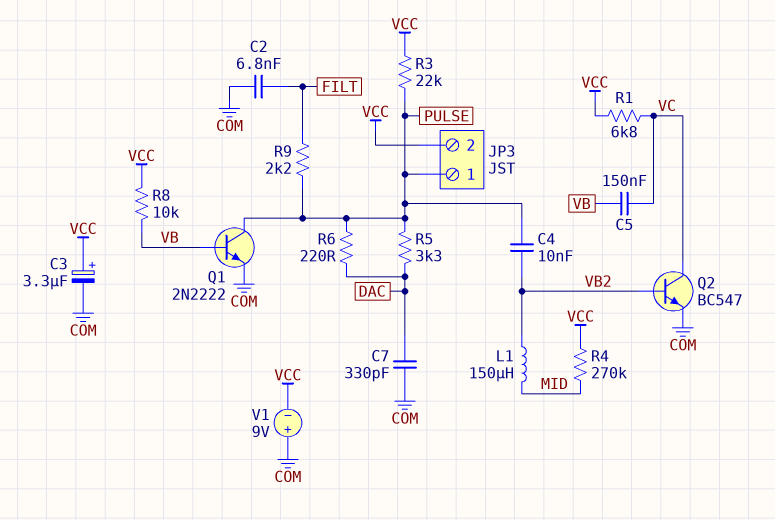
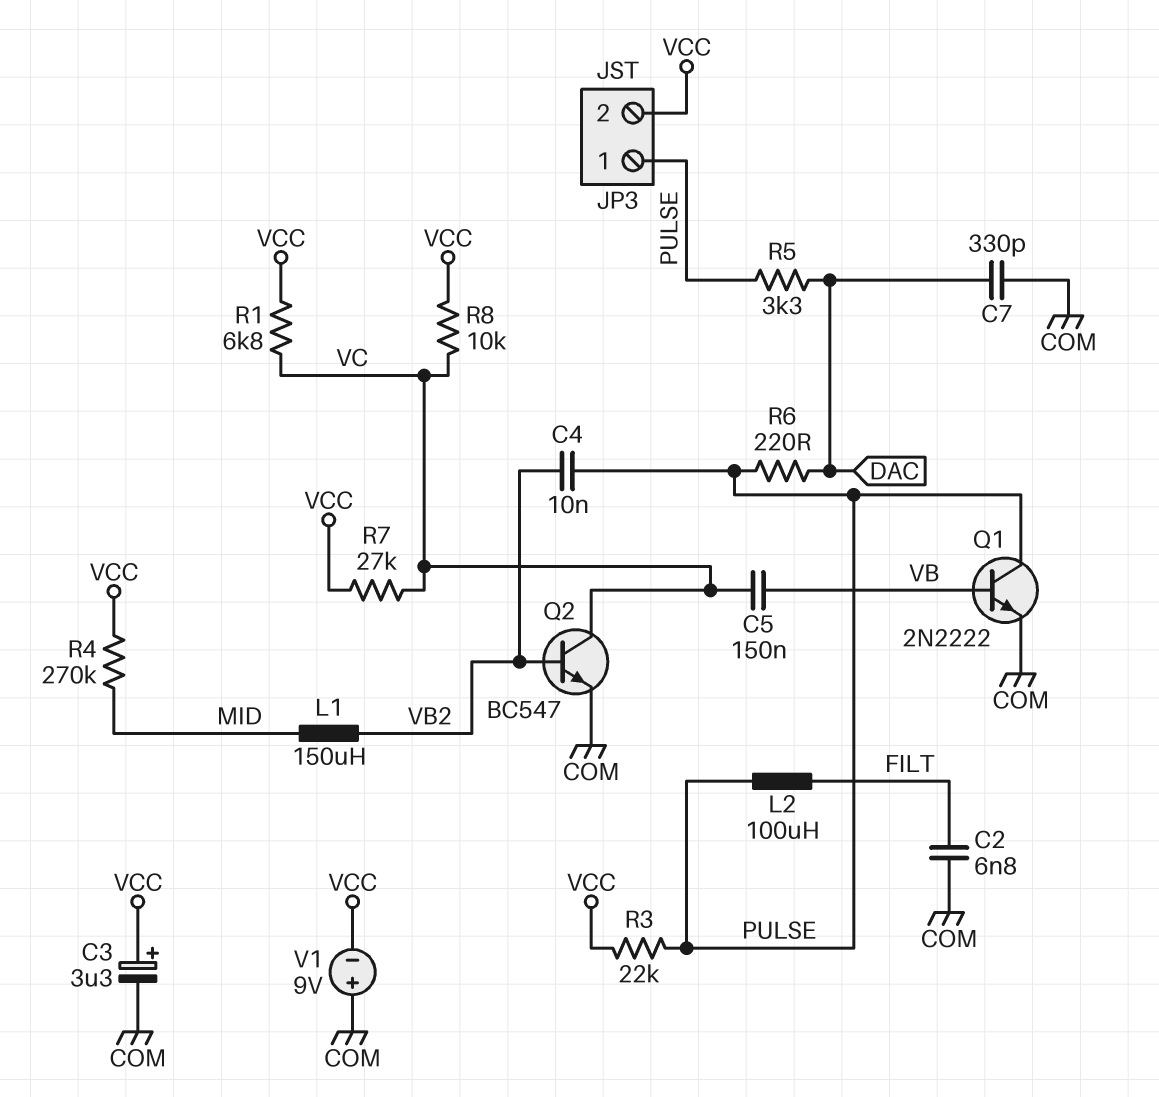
L2: none -> 100uH (FILT, PULSE)
R7: none -> 27k (VC, VCC)
R8: 10k (VB, VCC) -> 10k (VC, VCC)
R9: 2.2k (FILT, PULSE) -> none

